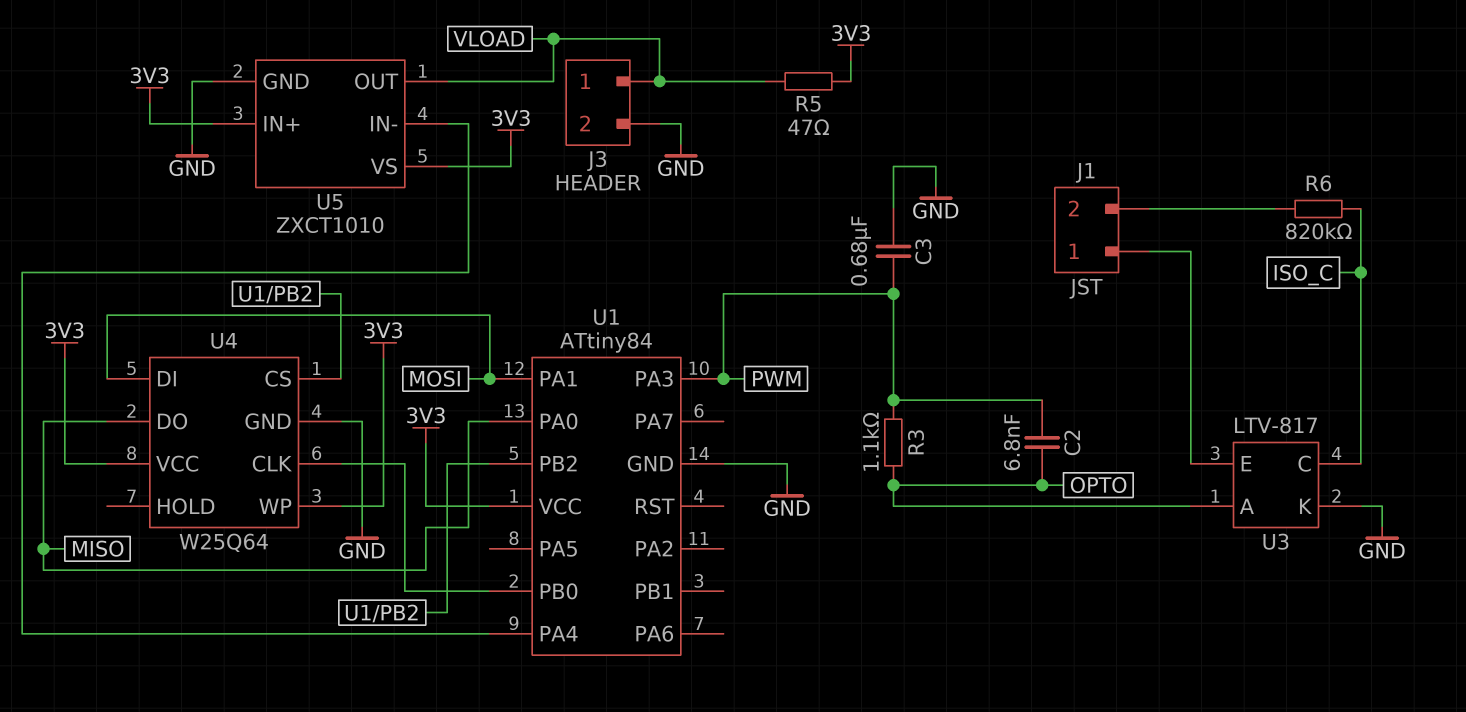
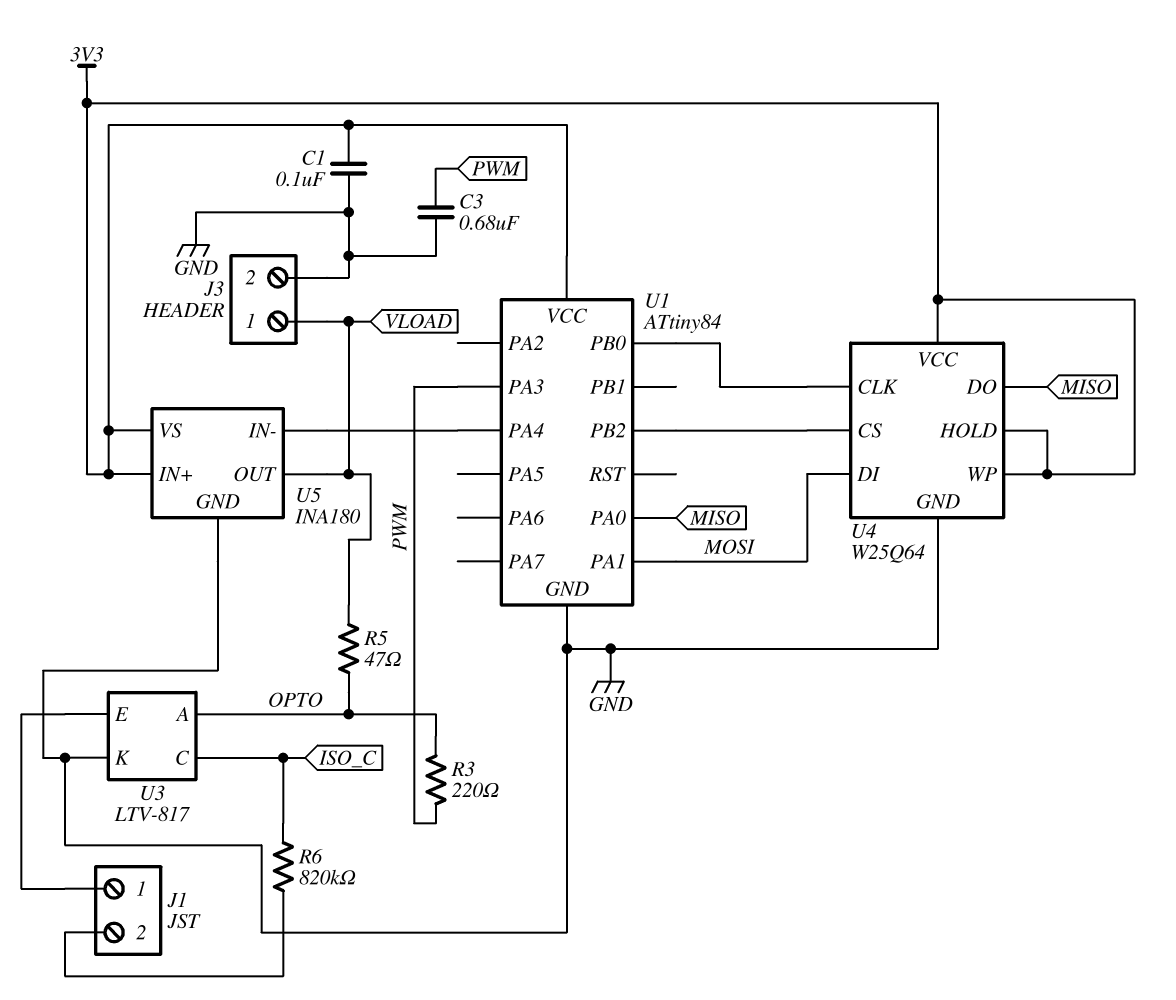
C1: none -> 100nF (3V3, GND)
C2: 6.8nF (OPTO, PWM) -> none
R3: 1.1k (OPTO, PWM) -> 220 (OPTO, PWM)
R5: 47 (3V3, VLOAD) -> 47 (OPTO, VLOAD)
U4 pin HOLD: none -> 3V3
U5: ZXCT1010 -> INA180

